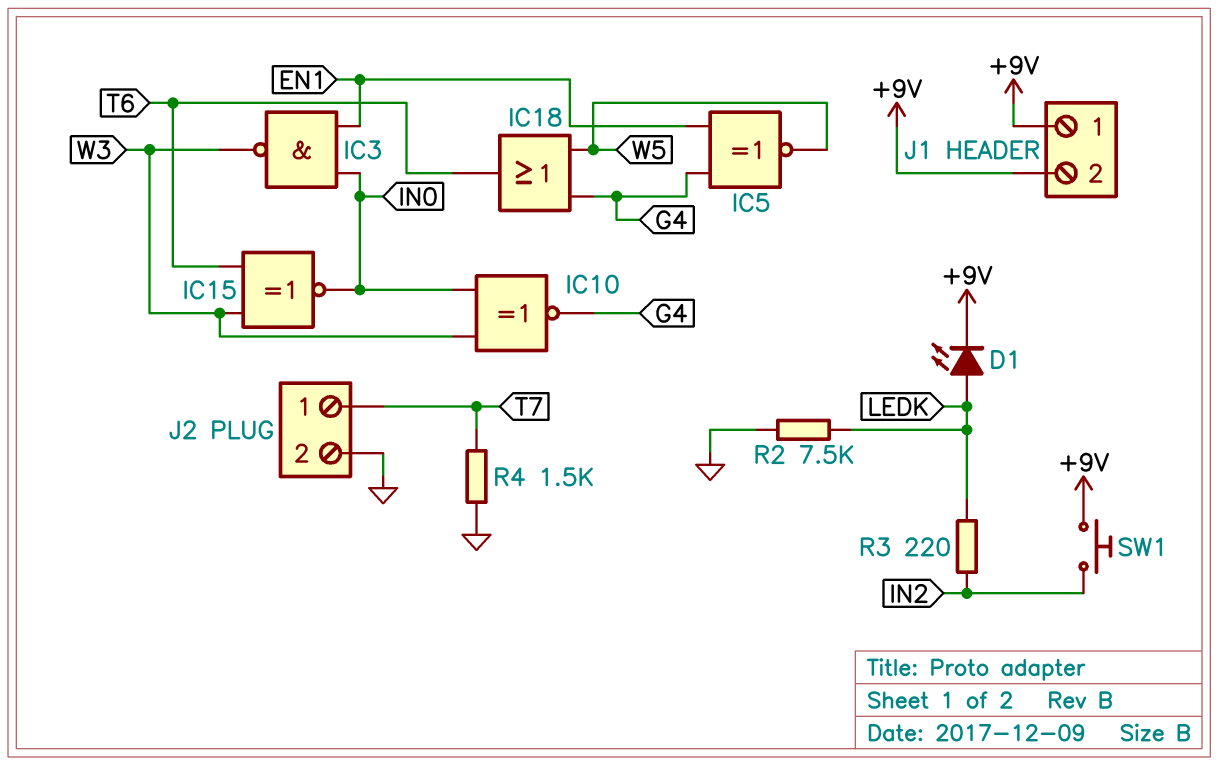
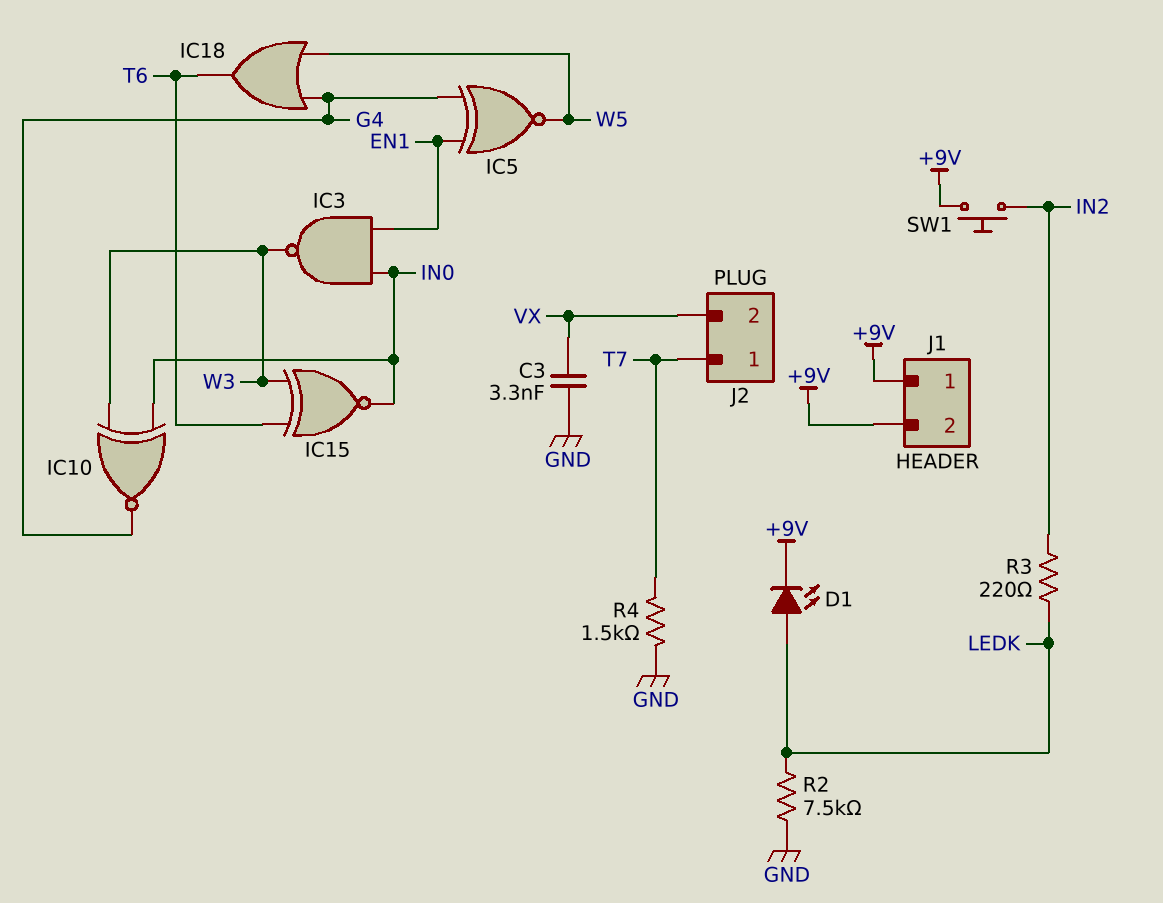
C3: none -> 3.3nF (GND, VX)
J2 pin 2: GND -> VX

